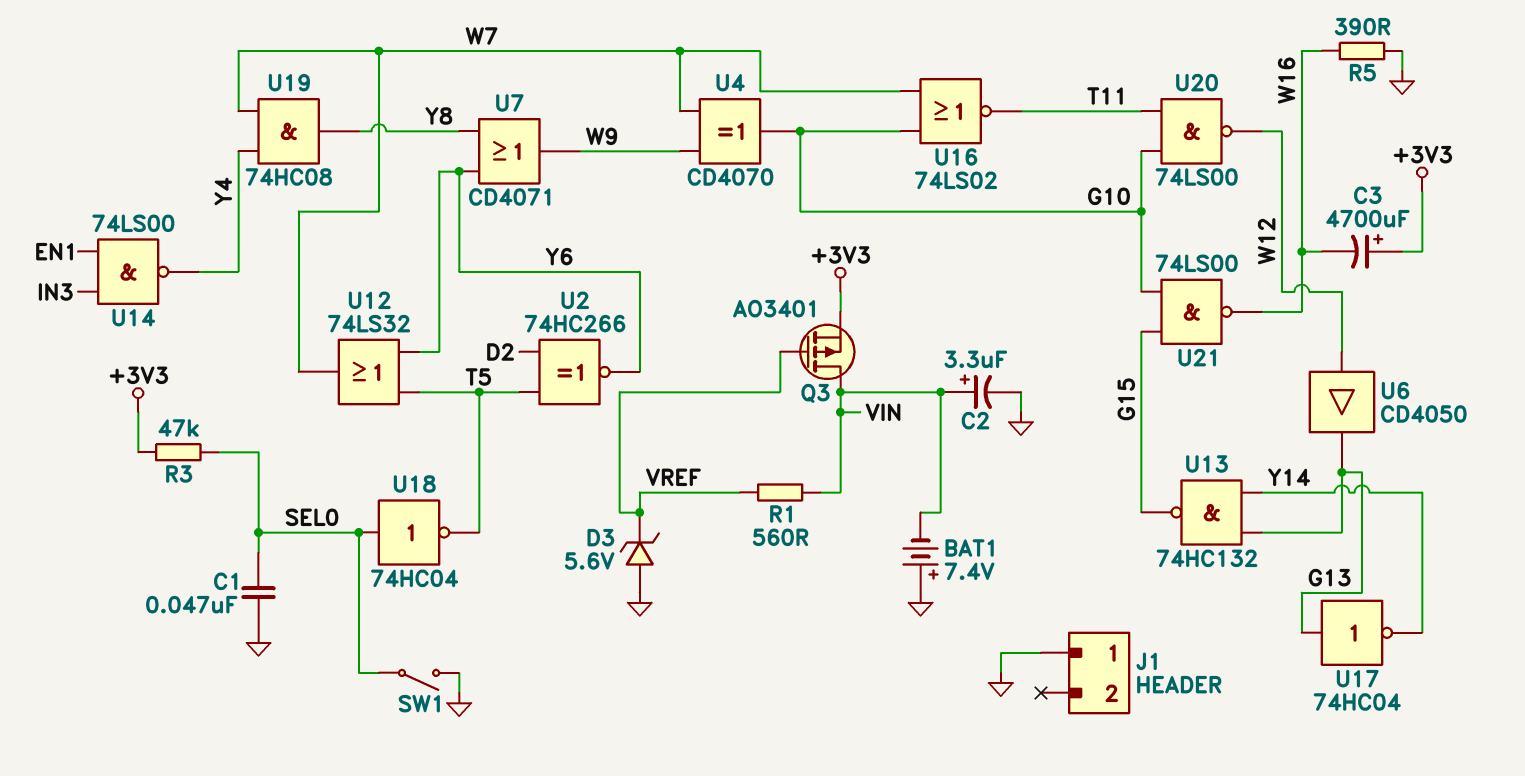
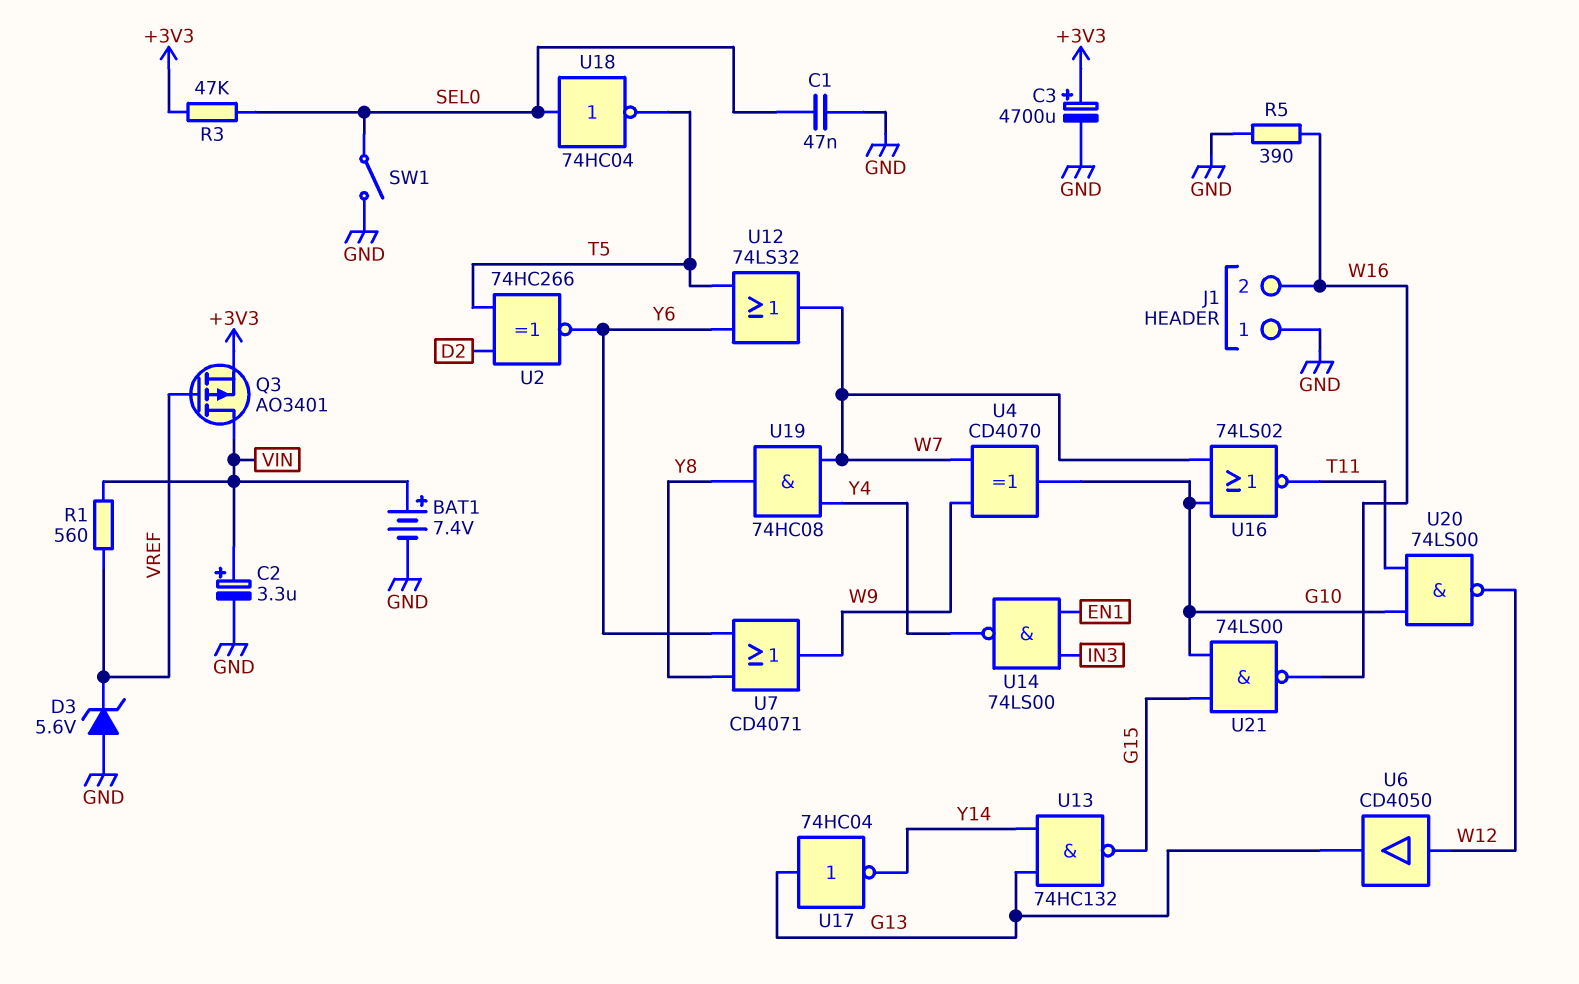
BAT1: 7.4V (plus GND, minus VIN) -> 7.4V (plus VIN, minus GND)
C3: 4700uF (plus +3V3, minus W16) -> 4700uF (plus +3V3, minus GND)
J1 pin 2: none -> W16

